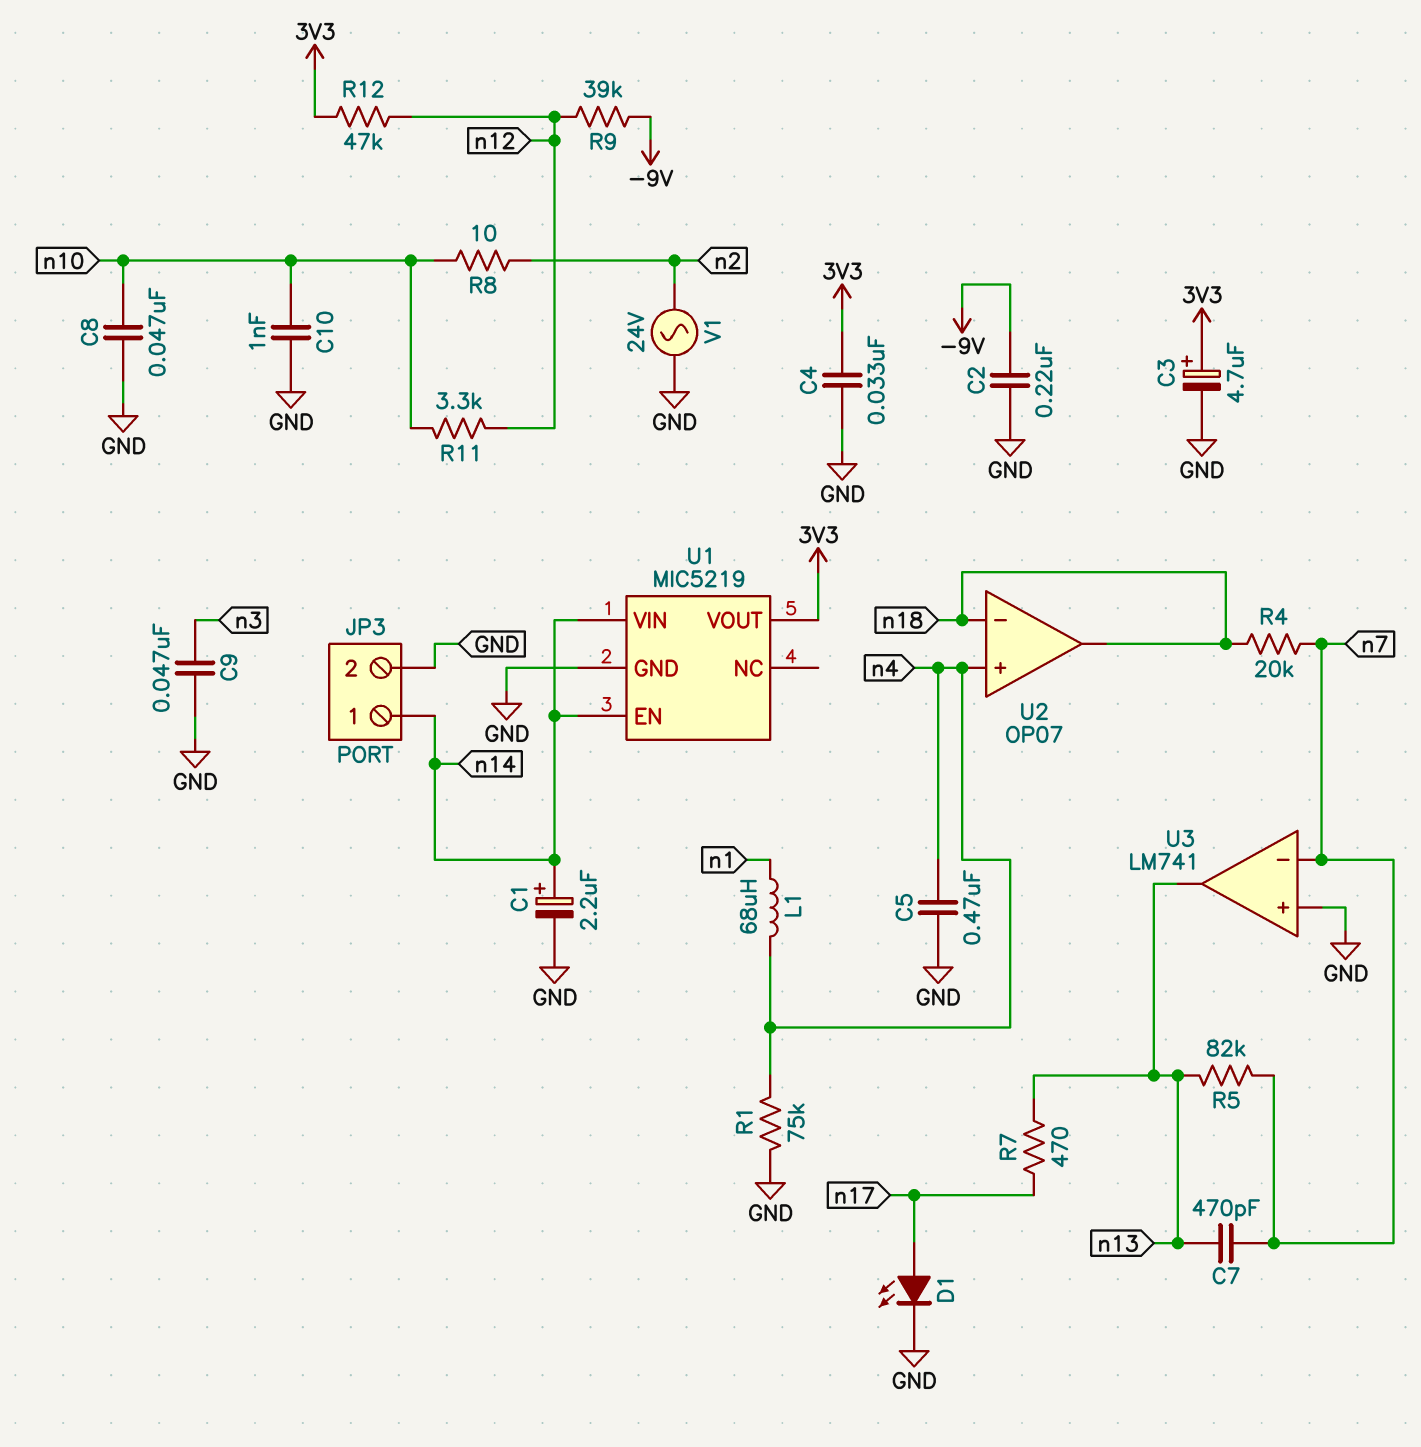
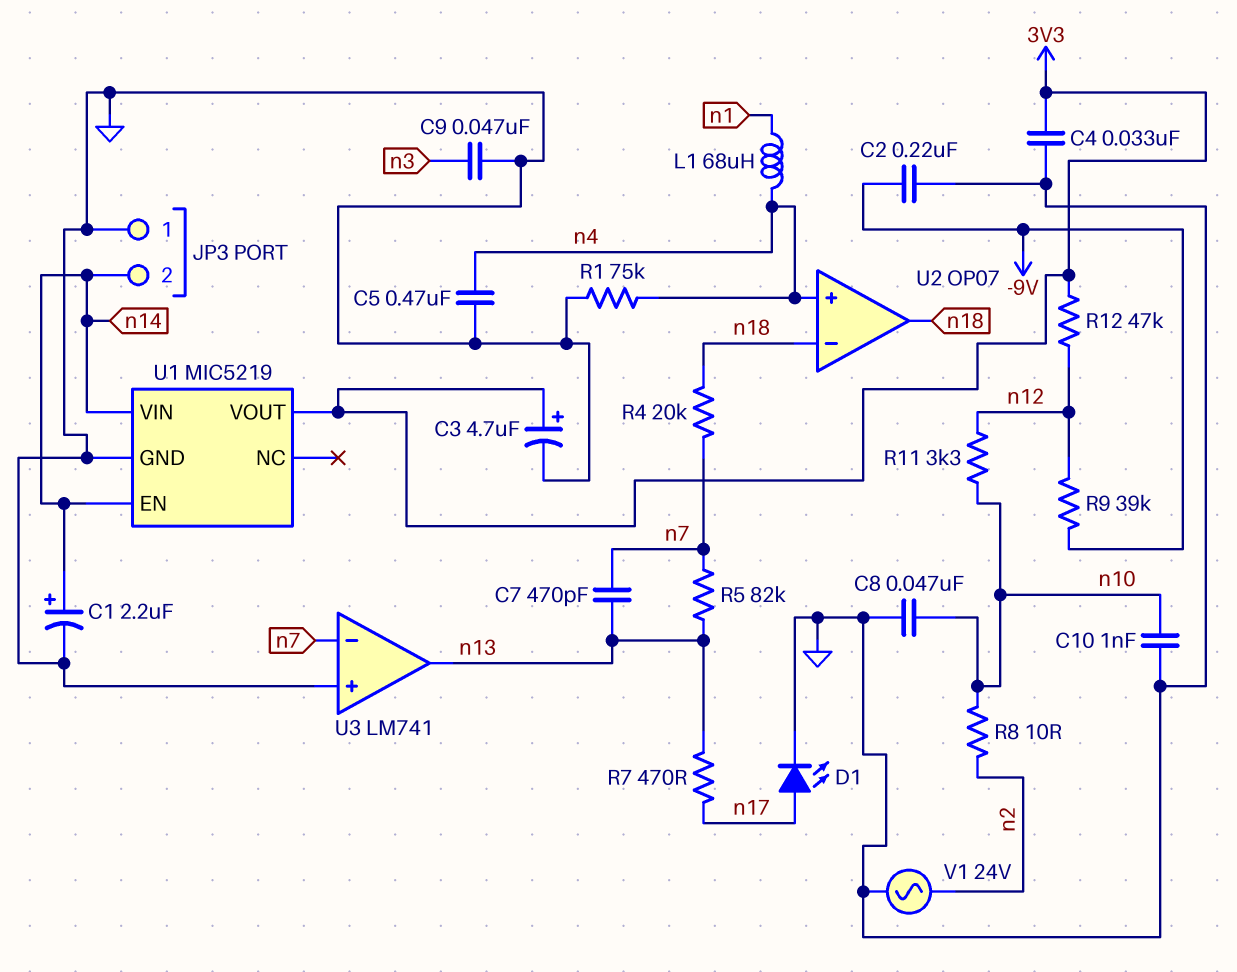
JP3 pin 1: n14 -> GND
JP3 pin 2: GND -> n14

